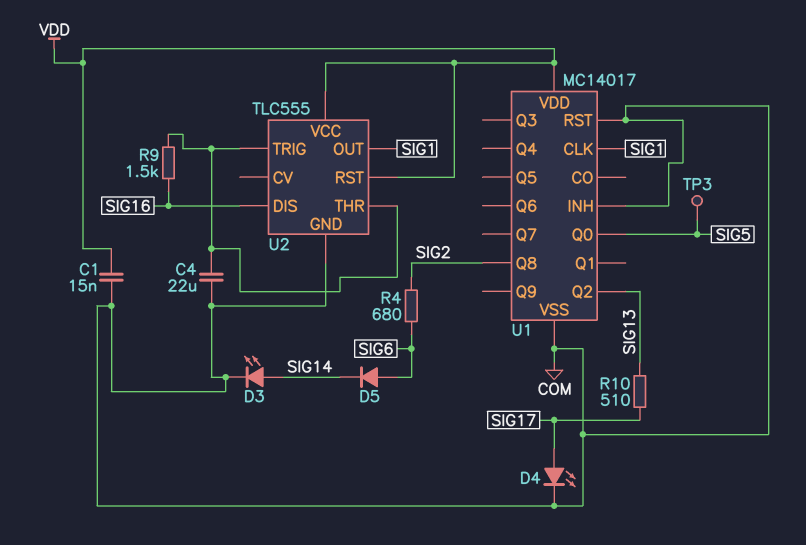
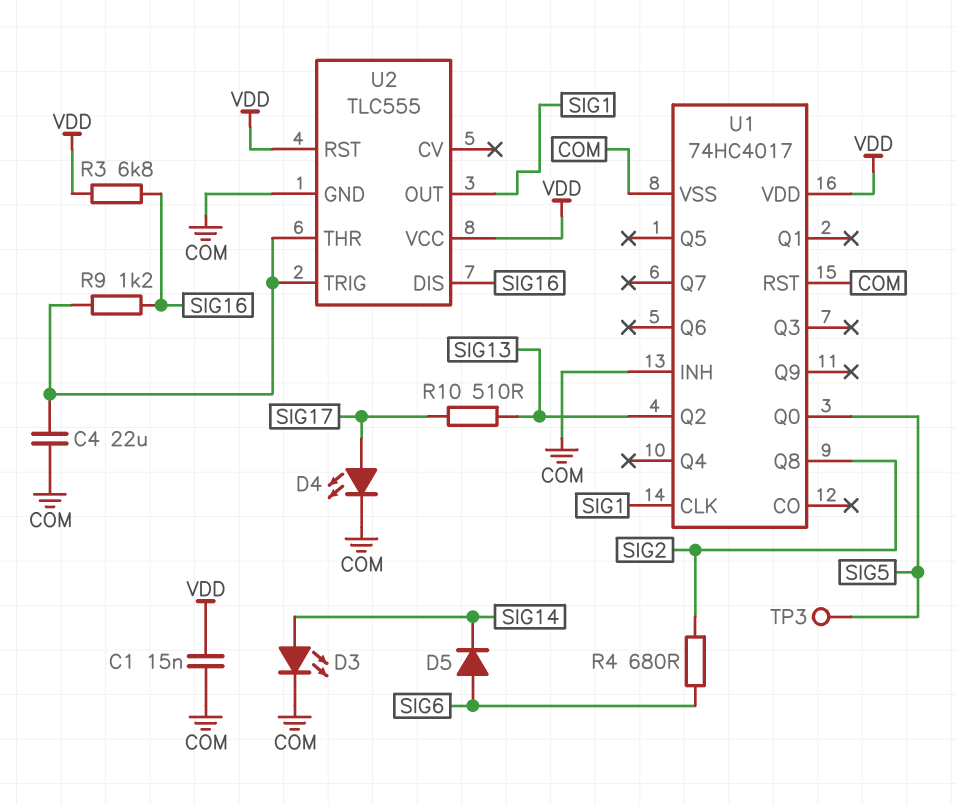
R3: none -> 6.8k (SIG16, VDD)
R9: 1.5k (SIG16, U2/THR) -> 1.2k (SIG16, U2/THR)
U1: MC14017 -> 74HC4017

